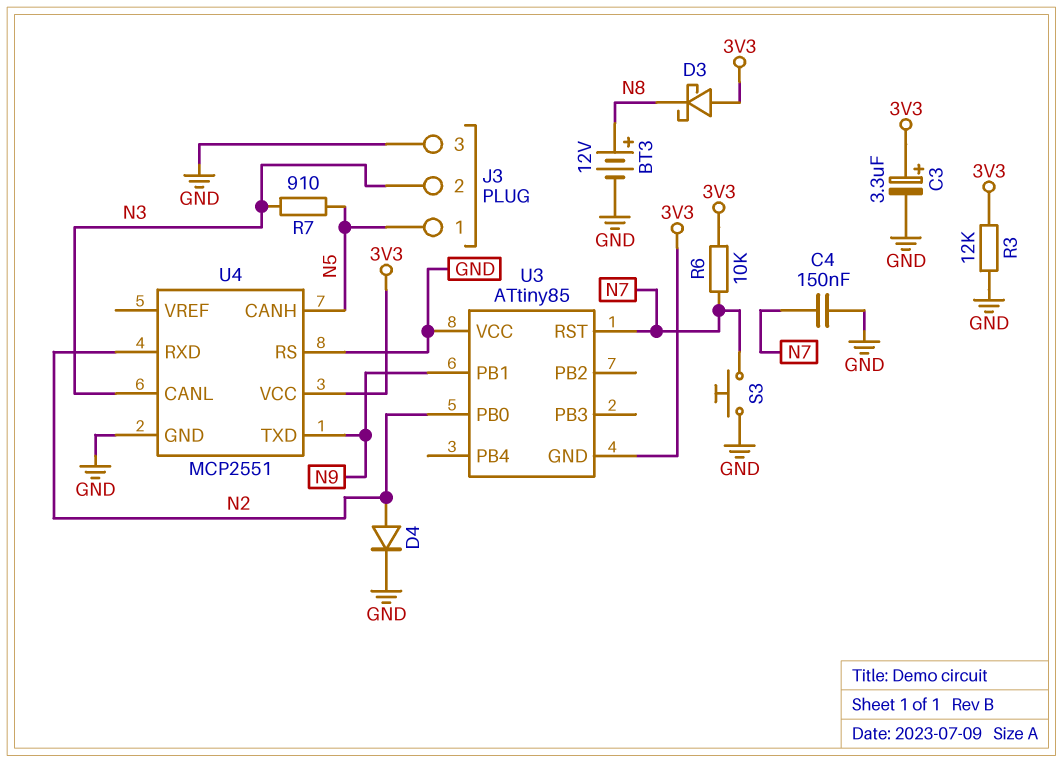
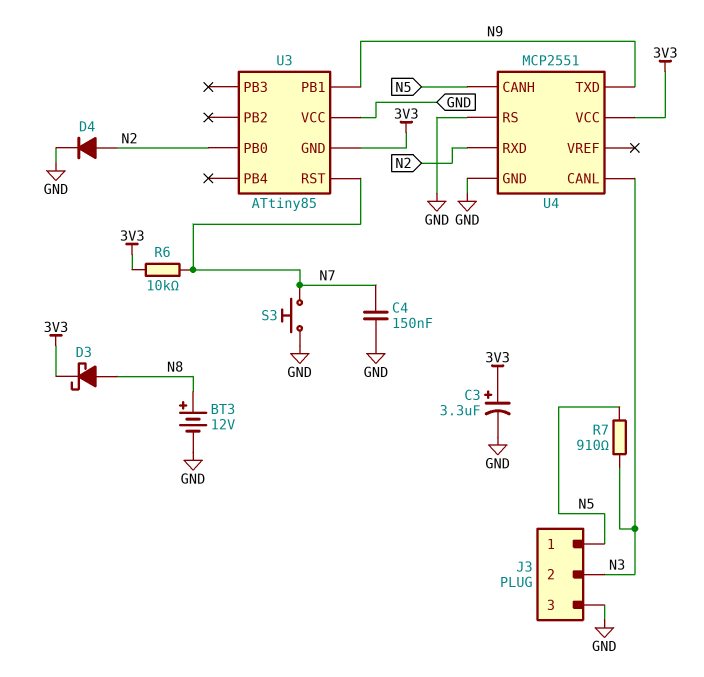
D3: schottky (A 3V3, K N8) -> schottky (A N8, K 3V3)
R3: 12k (3V3, GND) -> none

